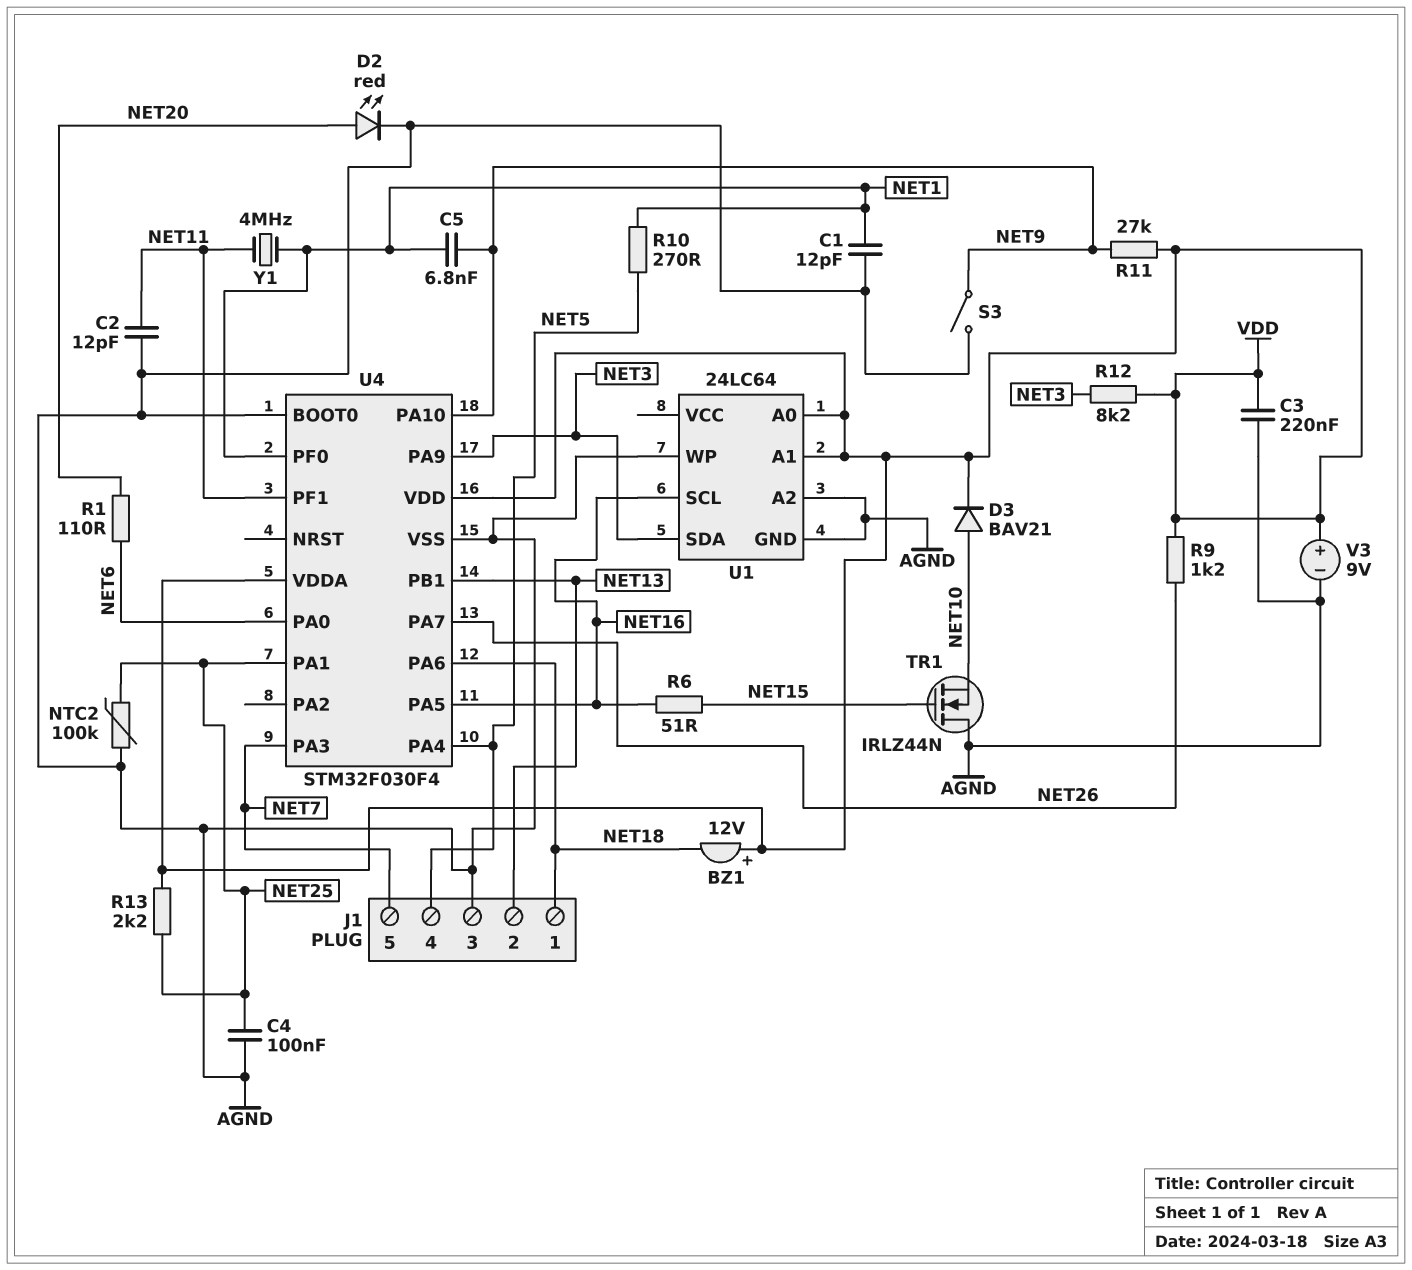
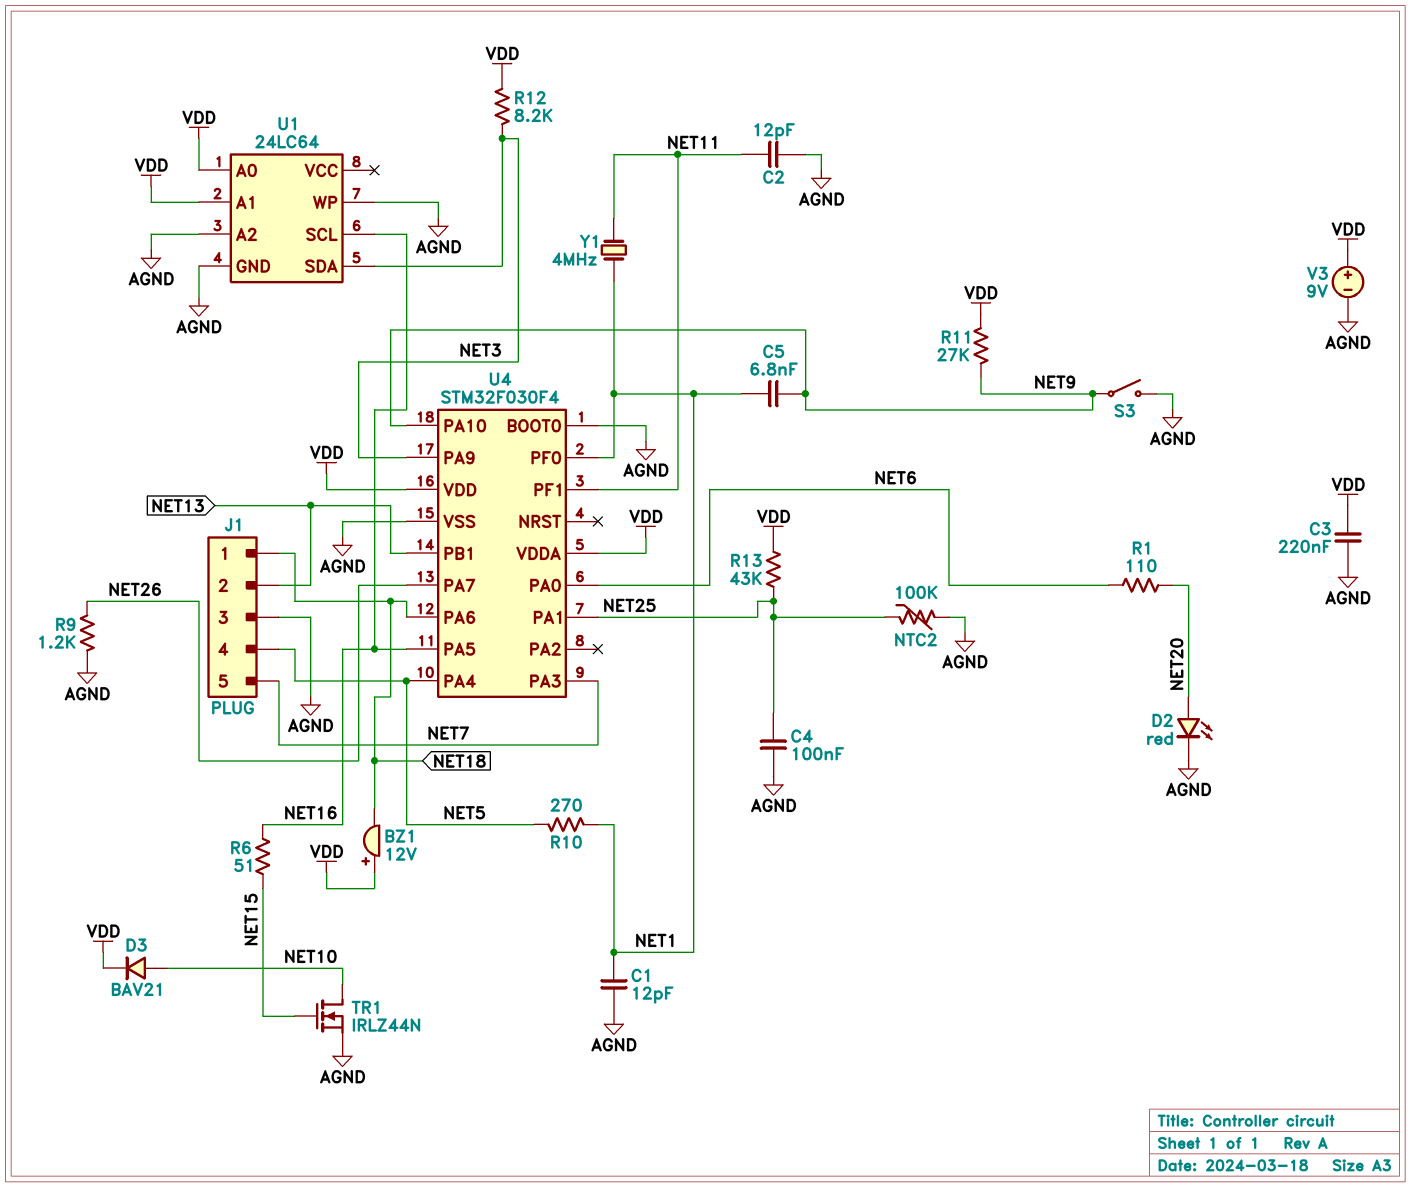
R9: 1.2k (NET26, VDD) -> 1.2k (AGND, NET26)
R13: 2.2k (NET25, VDD) -> 43k (NET25, VDD)
TR1: NMOS IRLZ44N (G NET15, D AGND, S NET10) -> NMOS IRLZ44N (G NET15, D NET10, S AGND)

